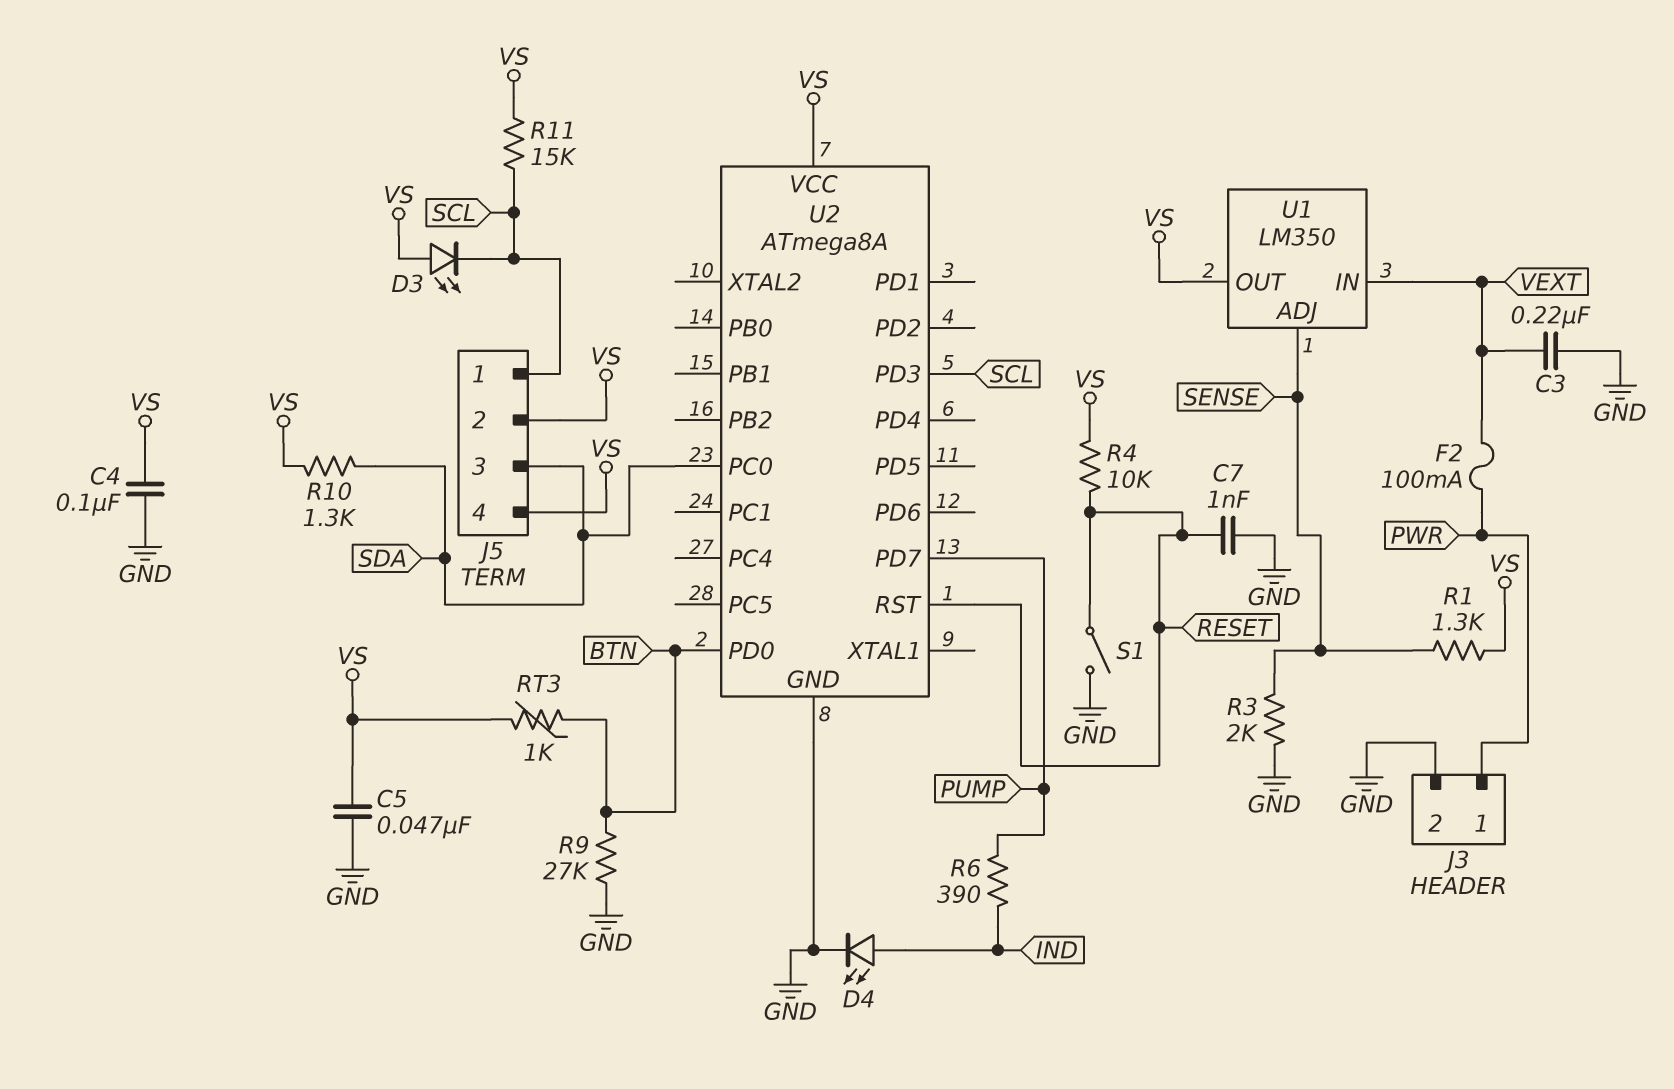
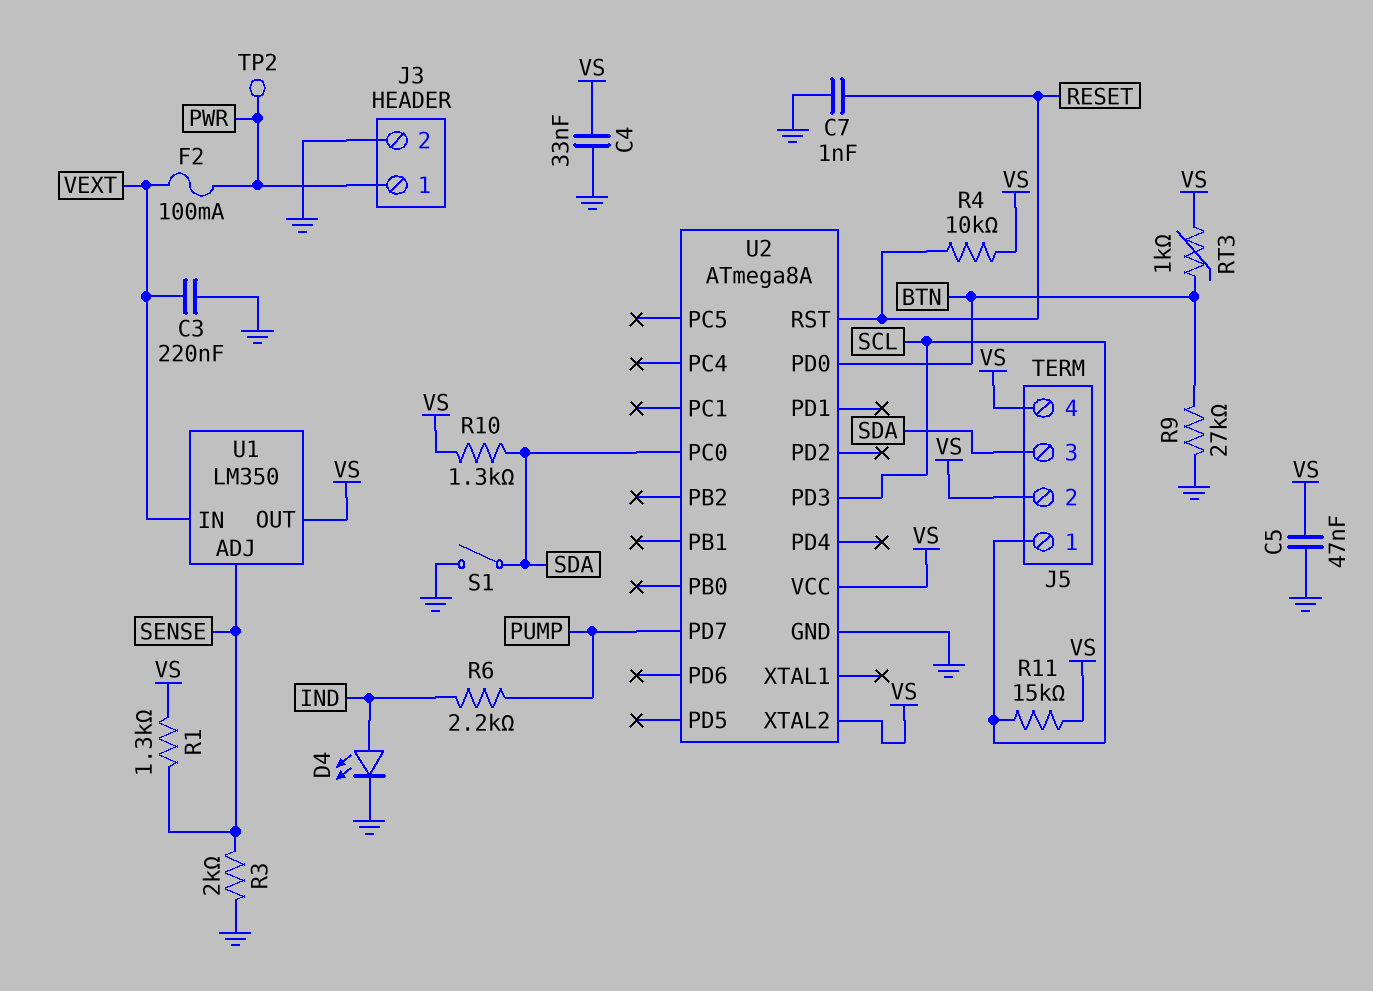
C4: 100nF (GND, VS) -> 33nF (GND, VS)
D3: LED (A VS, K SCL) -> none
R6: 390 (IND, PUMP) -> 2.2k (IND, PUMP)
S1: switch (GND, RESET) -> switch (GND, SDA)
TP2: none -> test point (PWR)
U2 pin XTAL2: none -> VS

